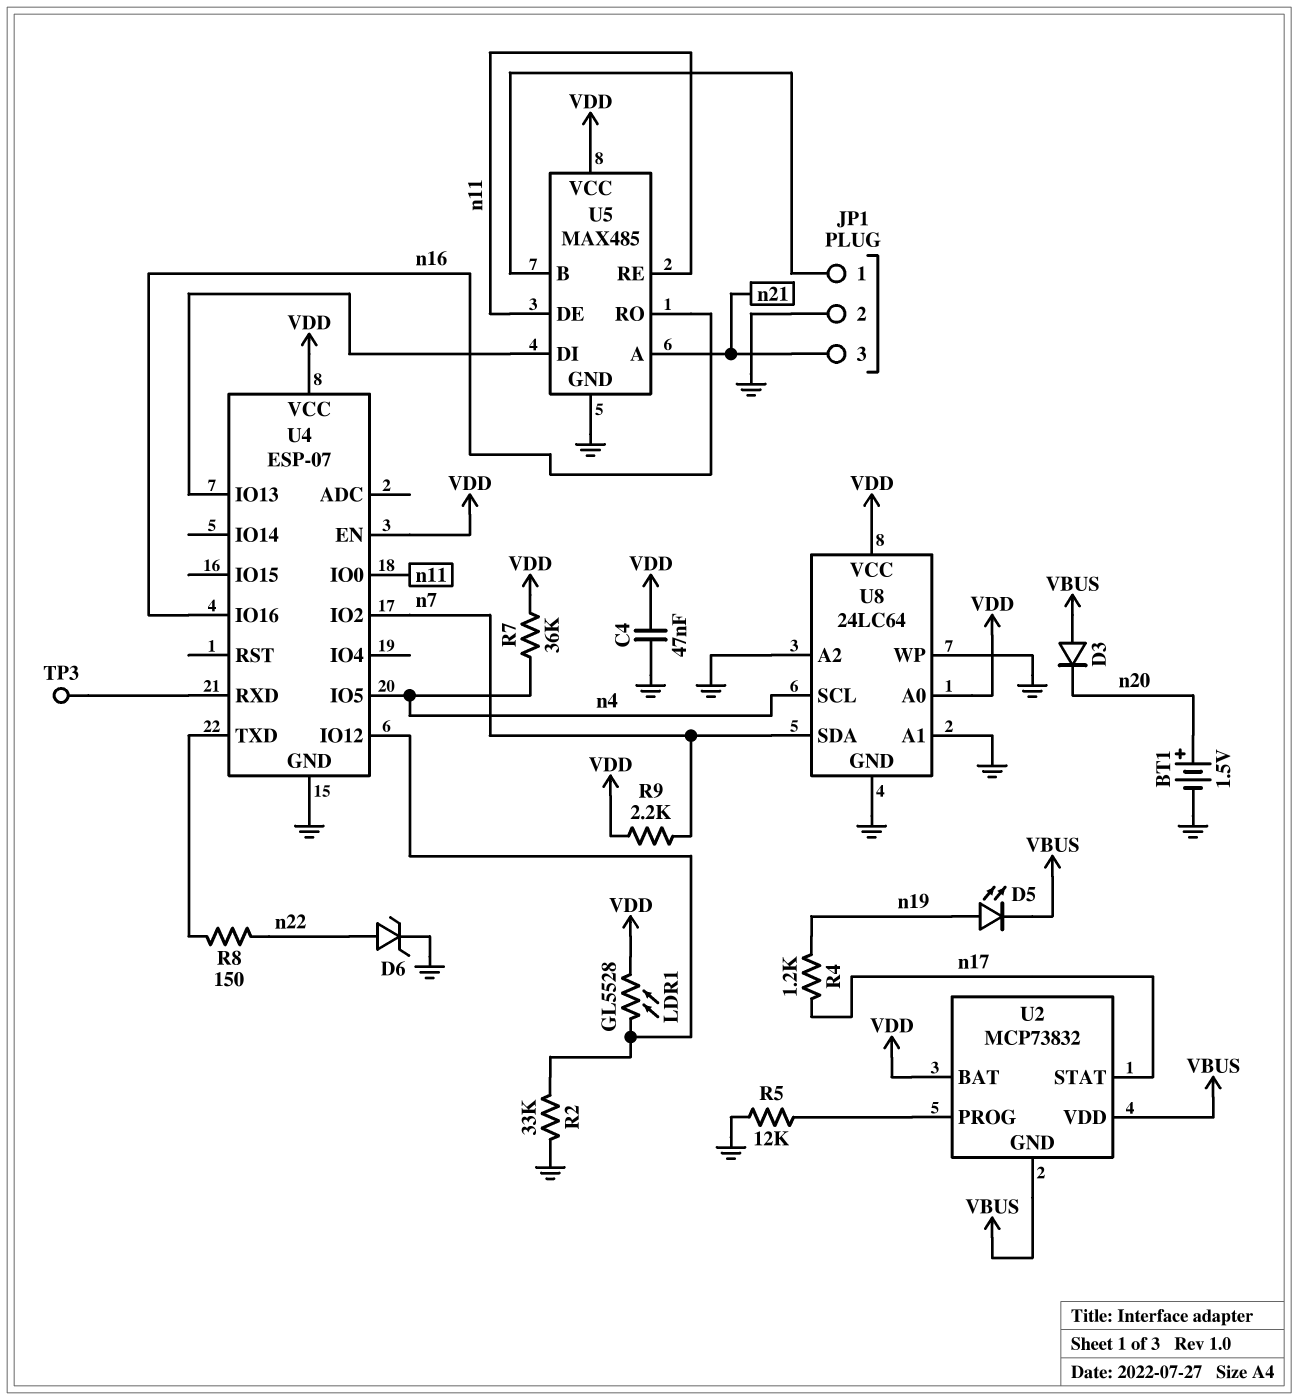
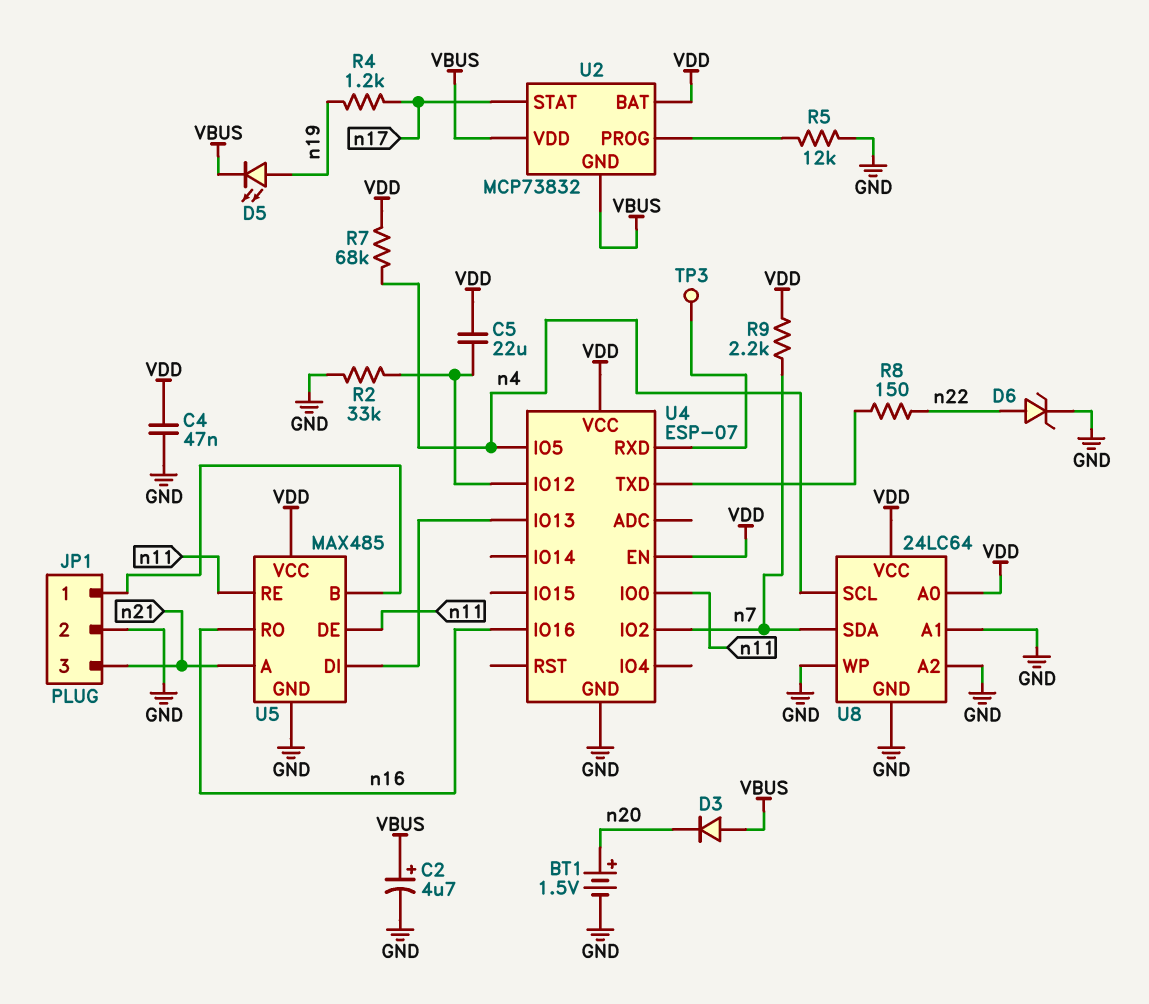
C2: none -> 4.7uF (plus VBUS, minus GND)
C5: none -> 22uF (U4/IO12, VDD)
LDR1: GL5528 (U4/IO12, VDD) -> none
R7: 36k (VDD, n4) -> 68k (VDD, n4)

